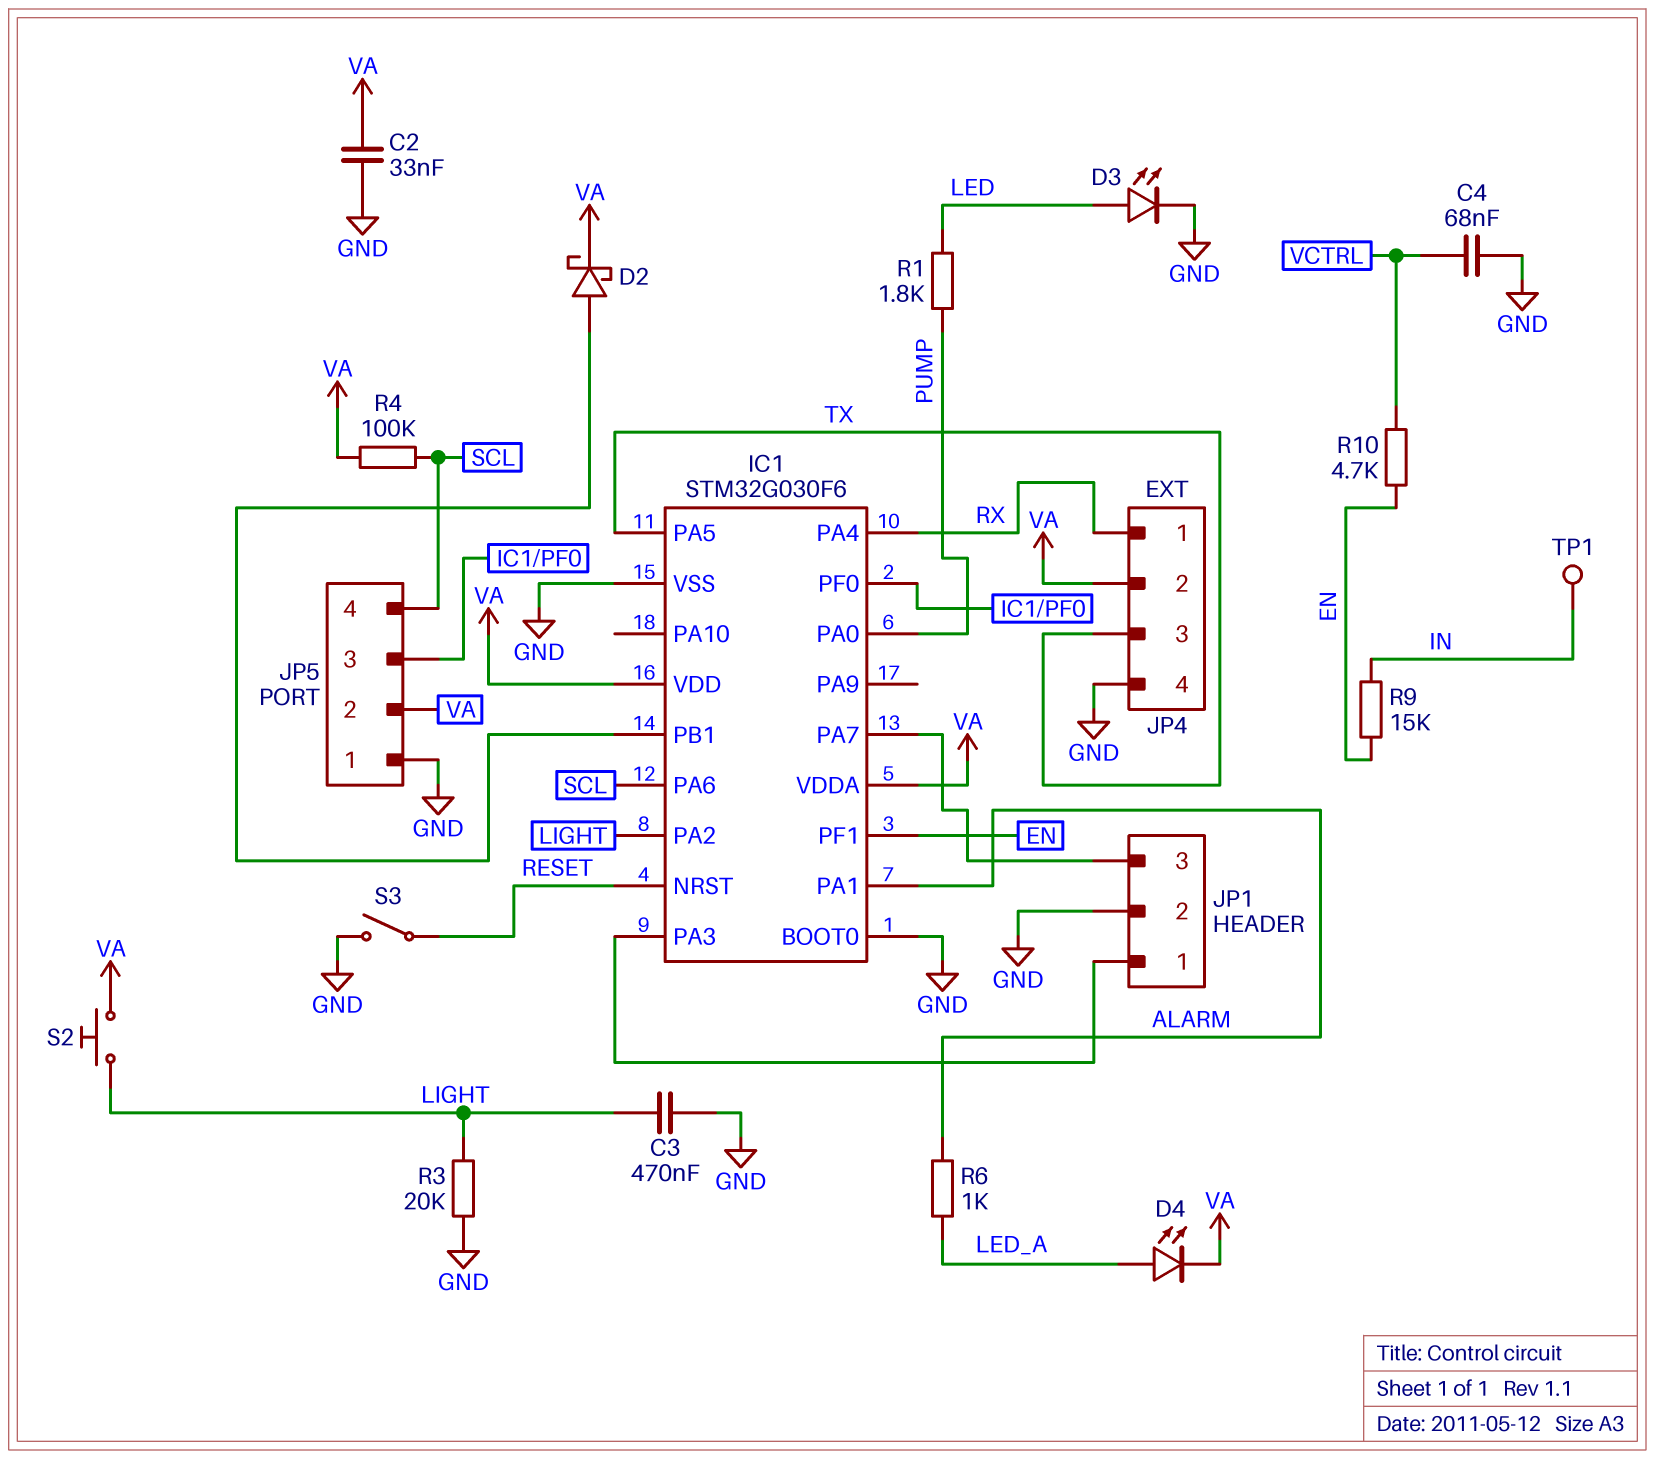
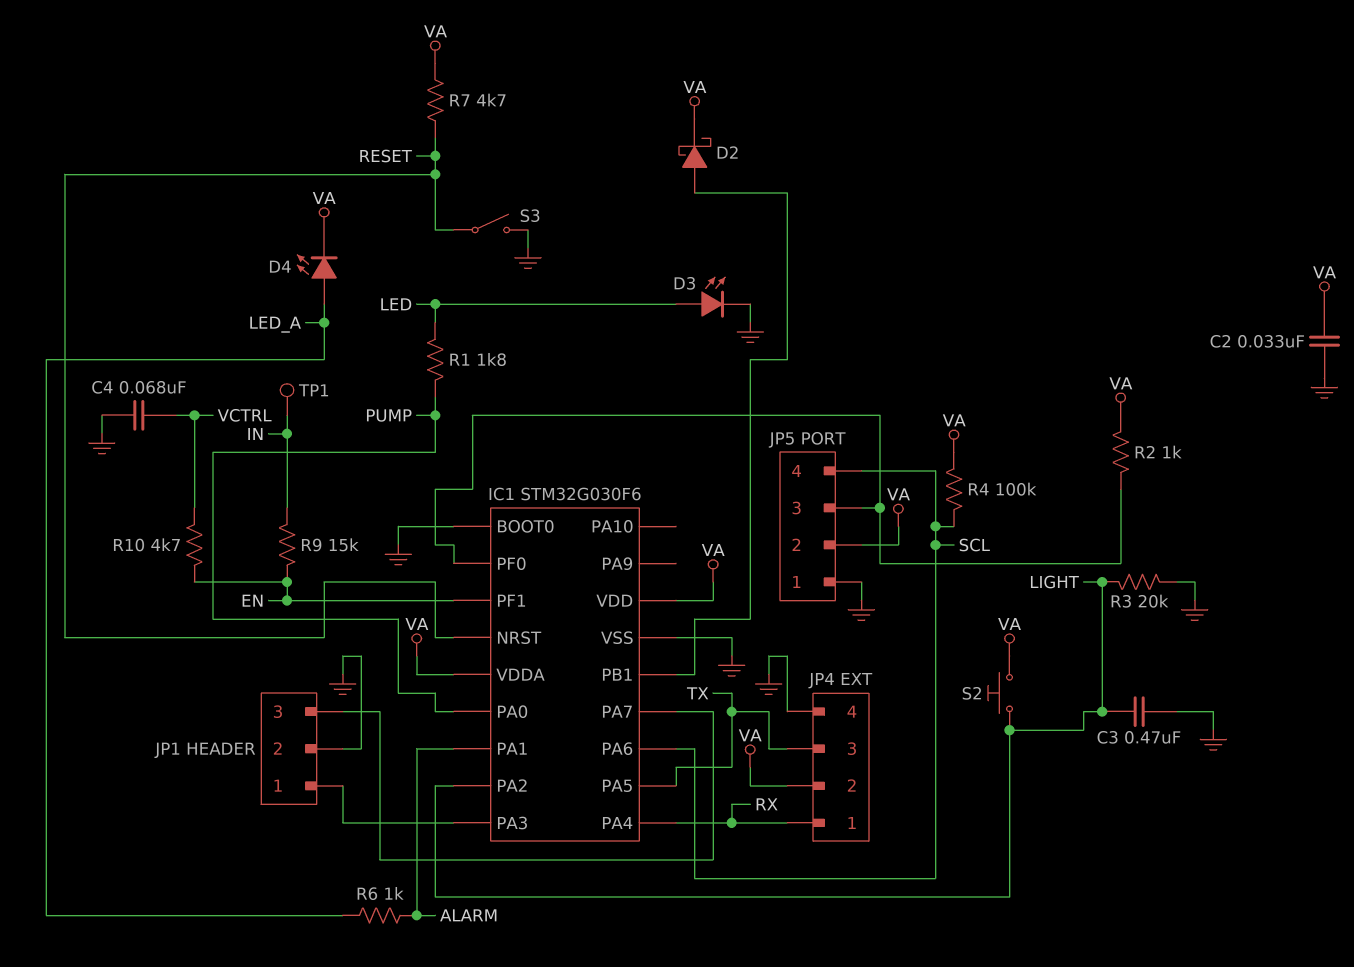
R2: none -> 1k (IC1/PF0, VA)
R7: none -> 4.7k (RESET, VA)

